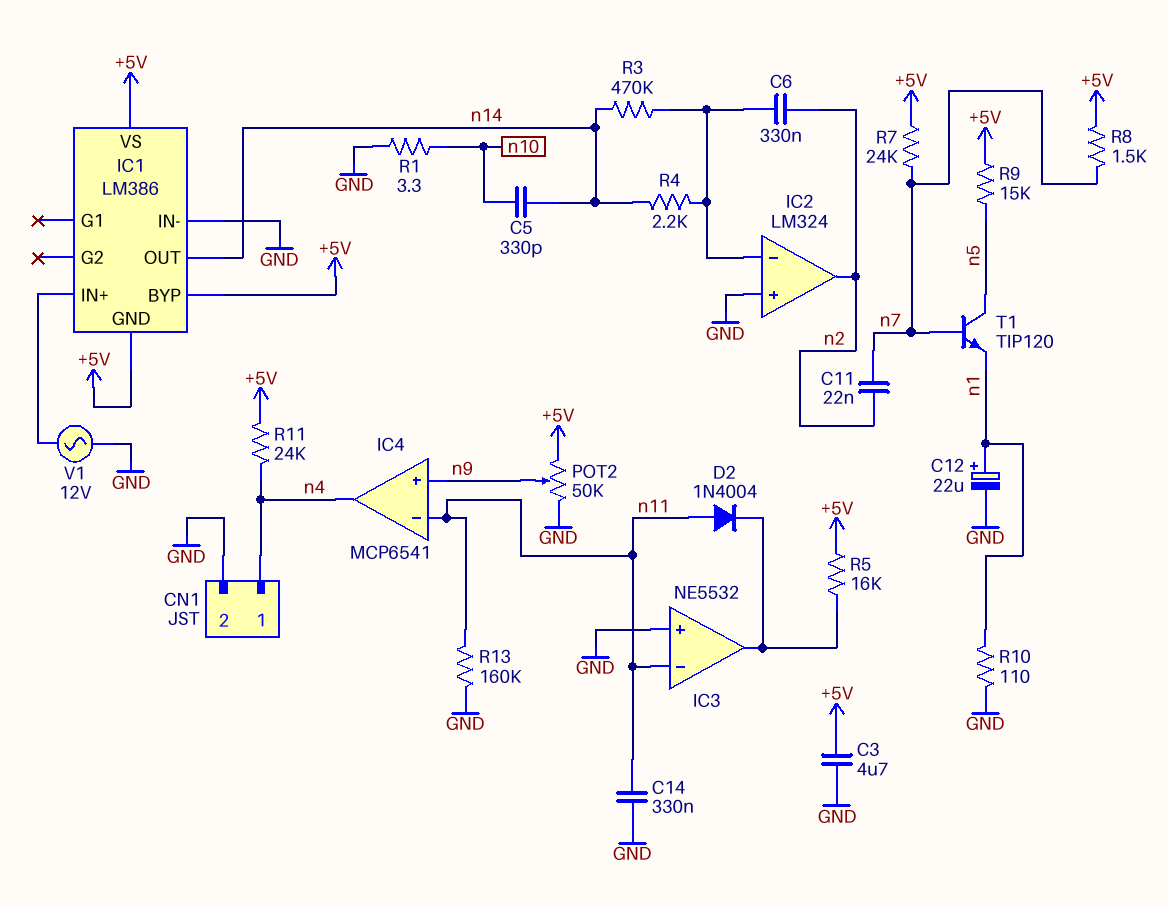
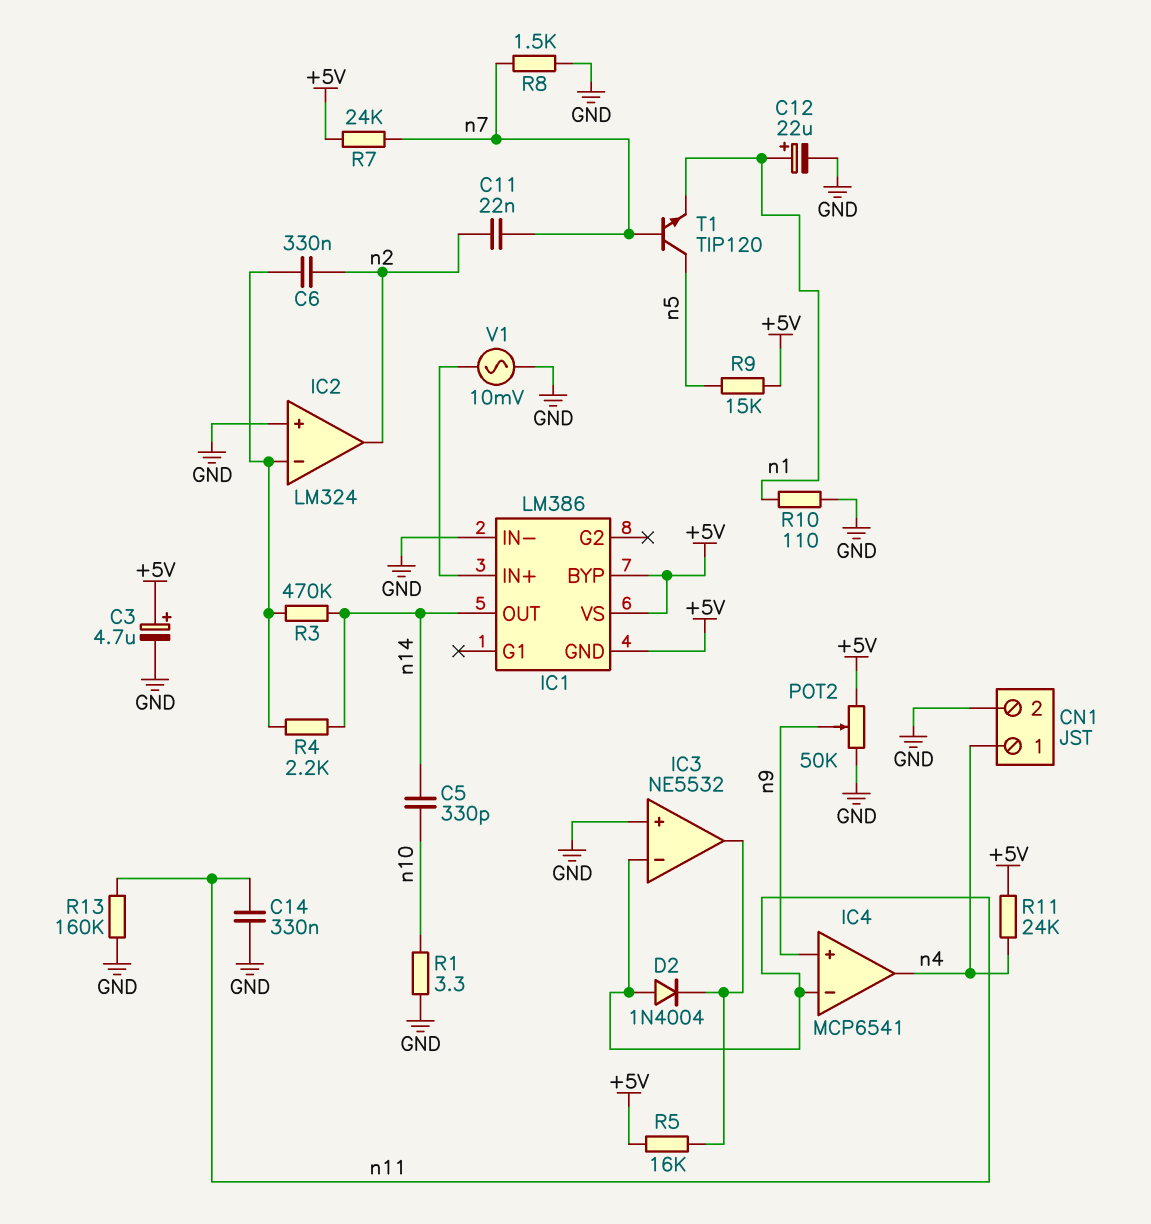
C3: 4.7uF (+5V, GND) -> 4.7uF (plus +5V, minus GND)
R8: 1.5k (+5V, n7) -> 1.5k (GND, n7)
V1: AC 12V (GND, IC1/IN+) -> AC 10mV (GND, IC1/IN+)

